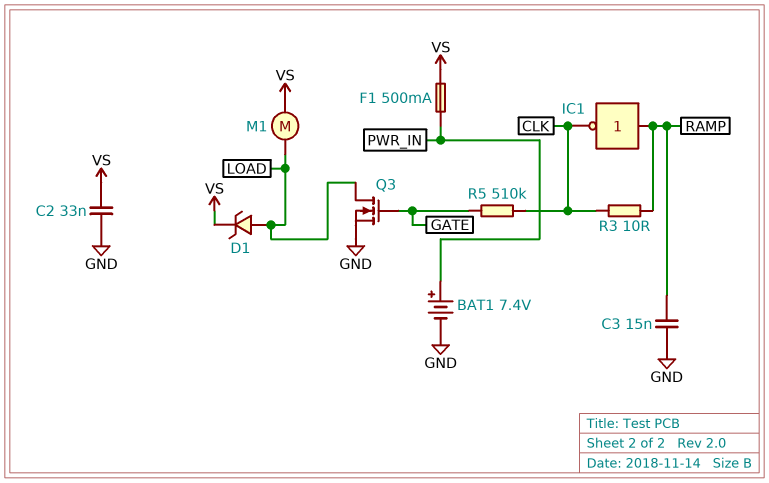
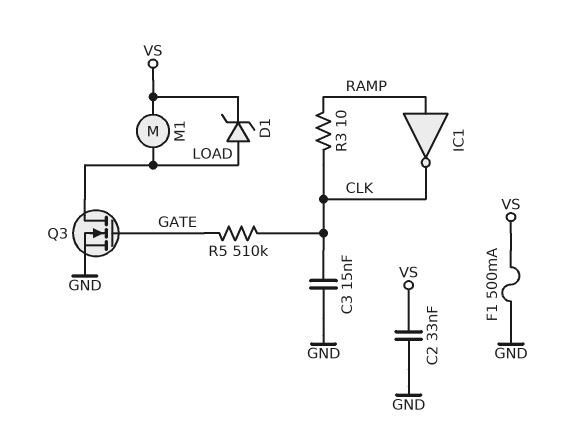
BAT1: 7.4V (plus PWR_IN, minus GND) -> none
C3: 15nF (GND, RAMP) -> 15nF (CLK, GND)
F1: 500mA (PWR_IN, VS) -> 500mA (GND, VS)

